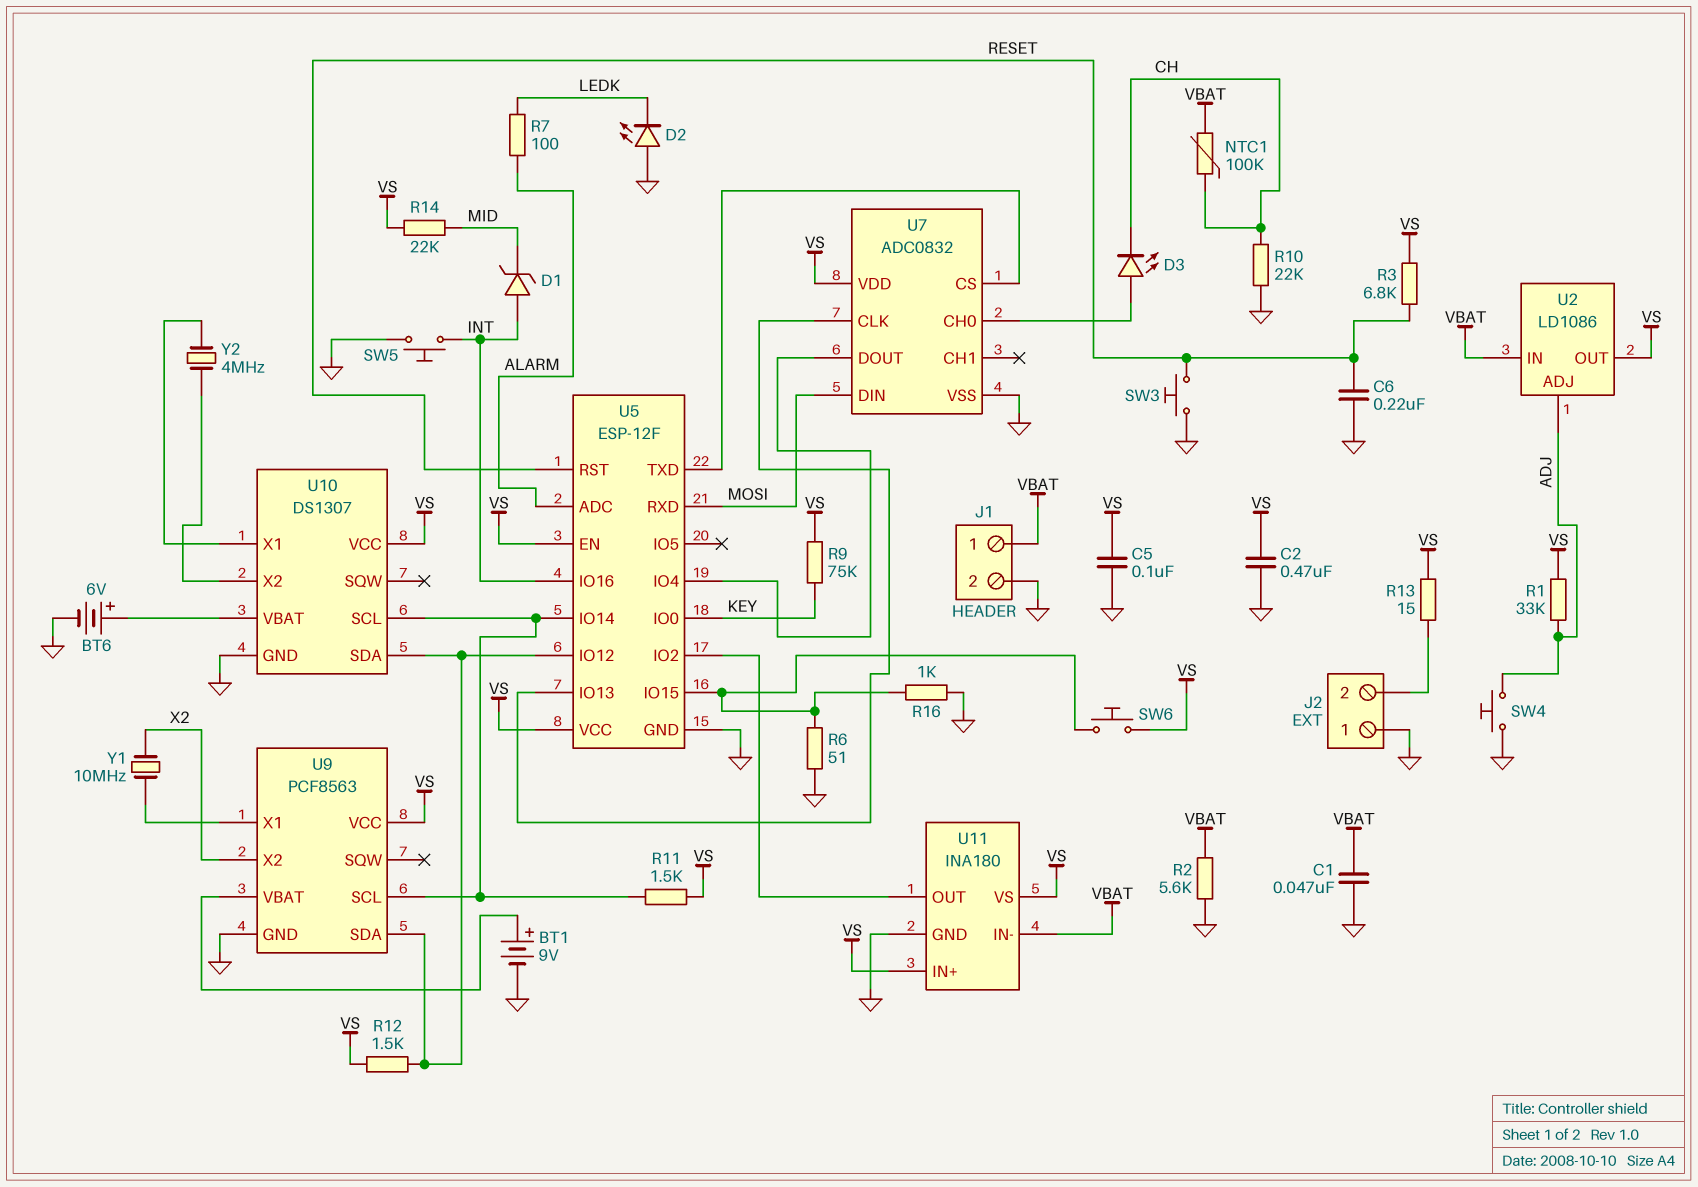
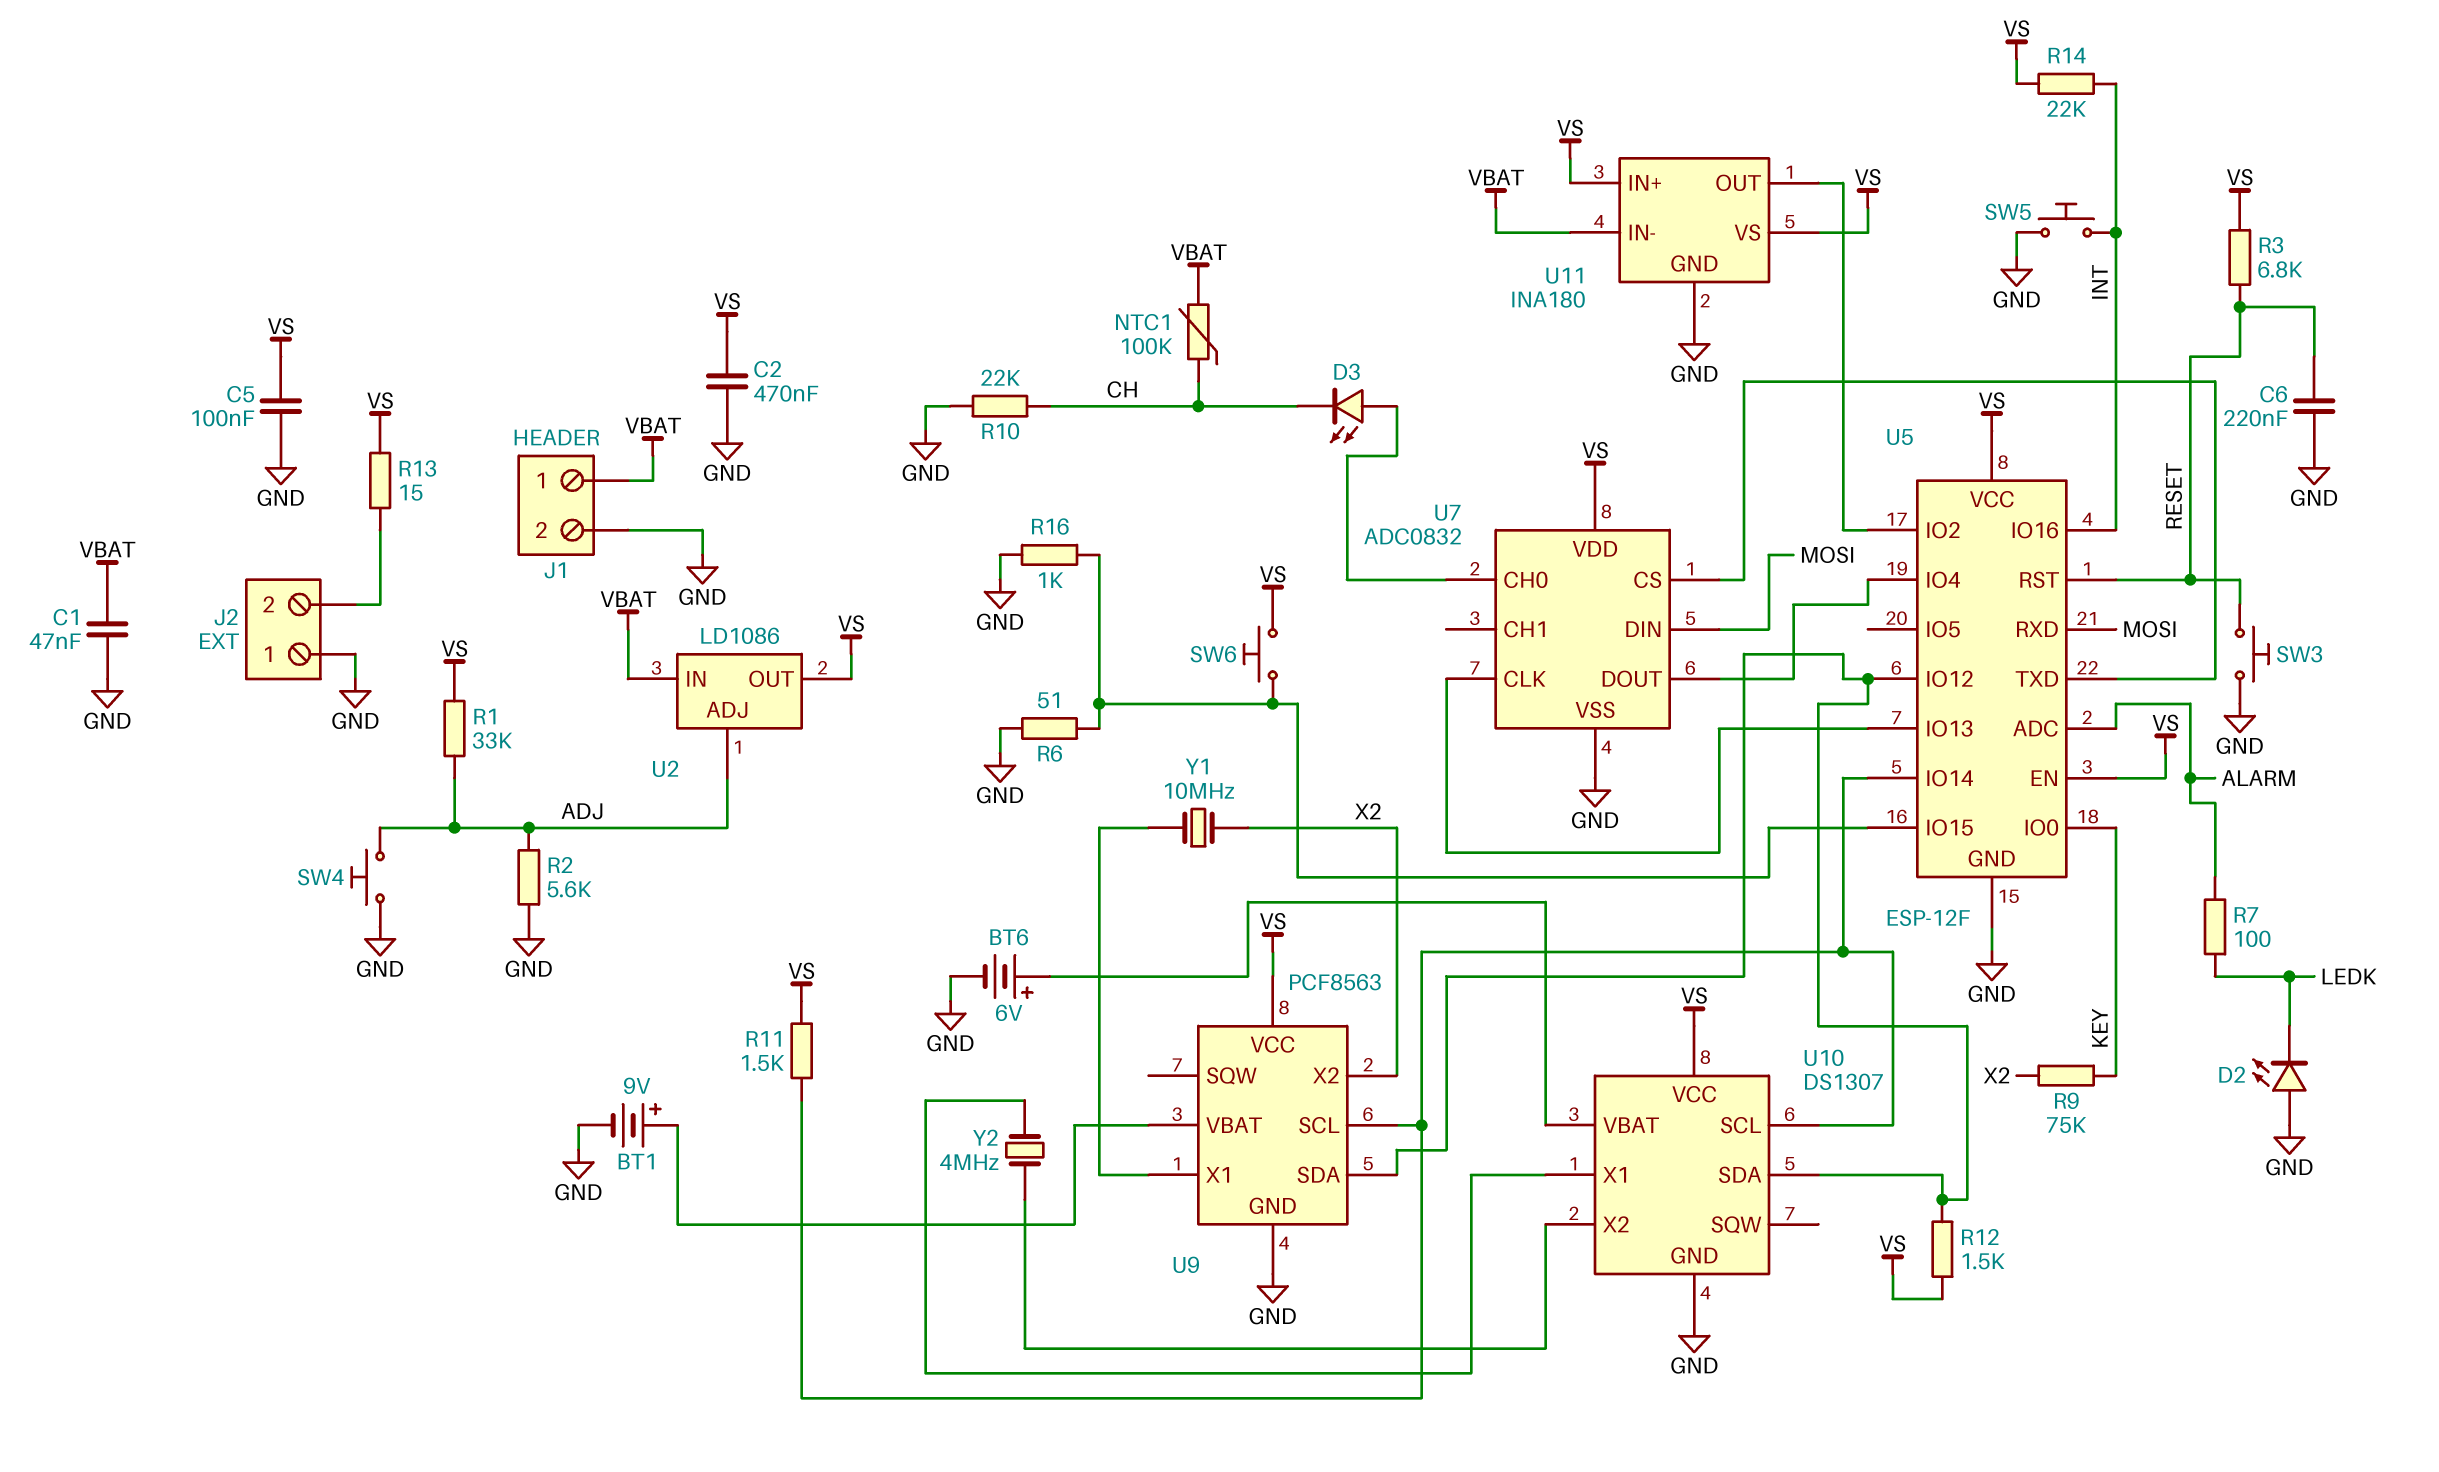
D1: zener (A INT, K MID) -> none
R2: 5.6k (GND, VBAT) -> 5.6k (ADJ, GND)
R9: 75k (KEY, VS) -> 75k (KEY, X2)
R14: 22k (MID, VS) -> 22k (INT, VS)

